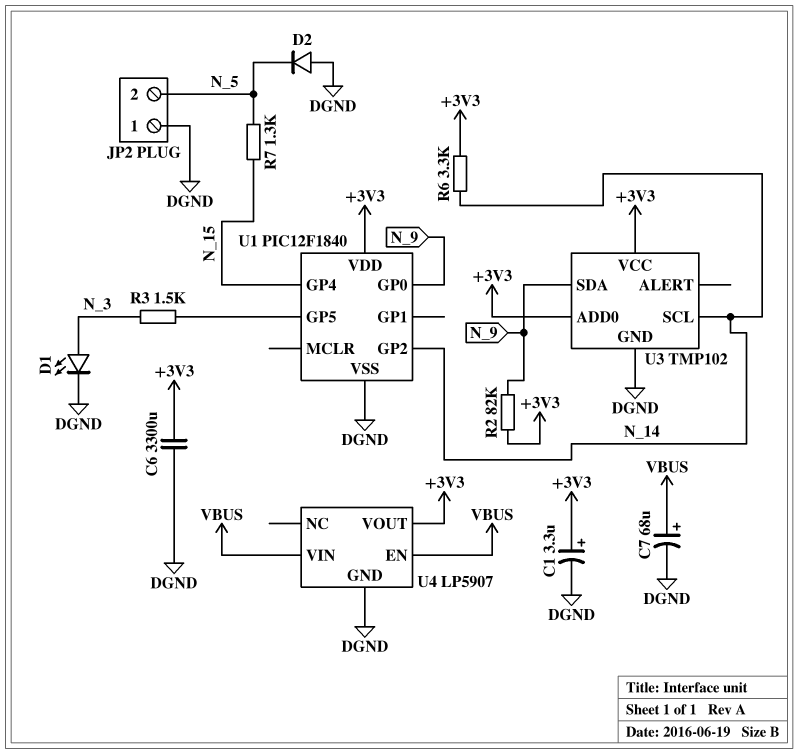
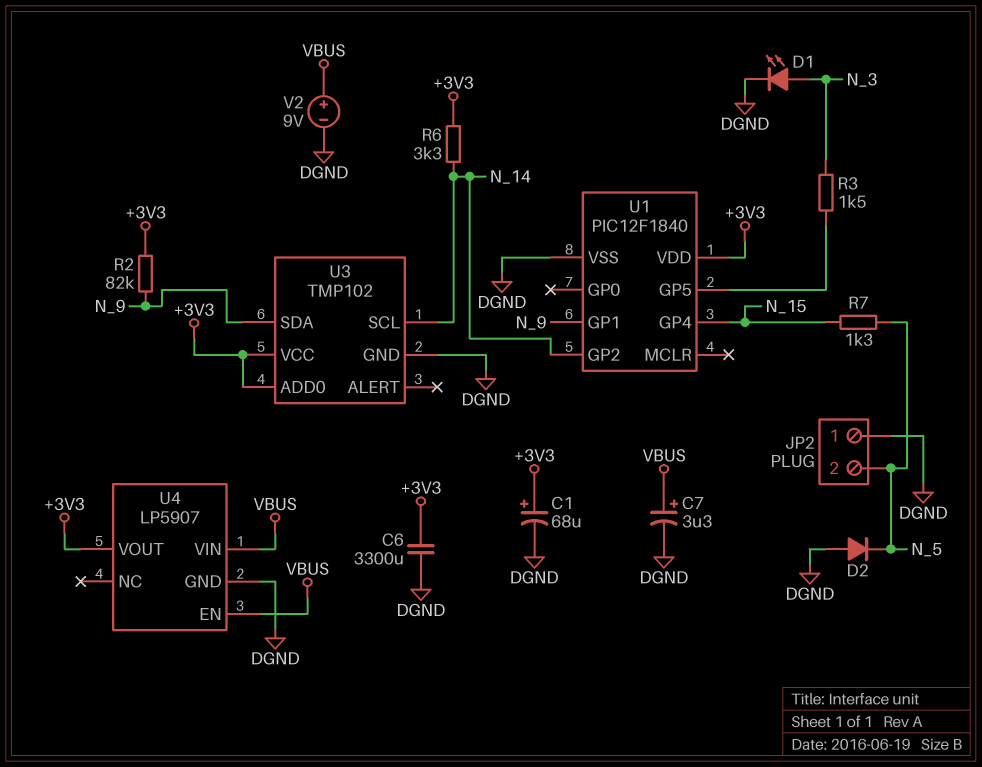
C1: 3.3uF (plus +3V3, minus DGND) -> 68uF (plus +3V3, minus DGND)
C7: 68uF (plus VBUS, minus DGND) -> 3.3uF (plus VBUS, minus DGND)
U1 pin GP0: N_9 -> none
U1 pin GP1: none -> N_9
V2: none -> 9V (plus VBUS, minus DGND)

